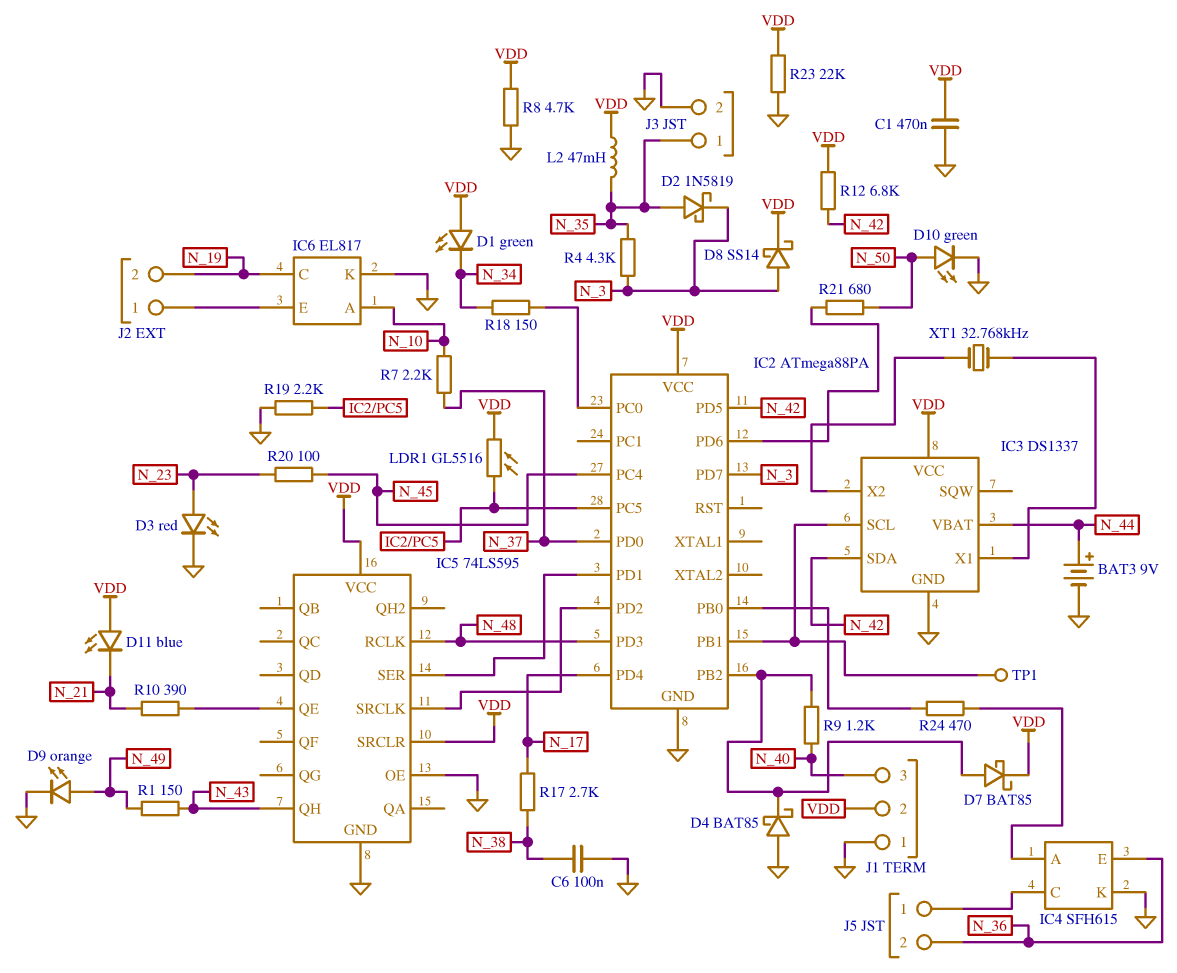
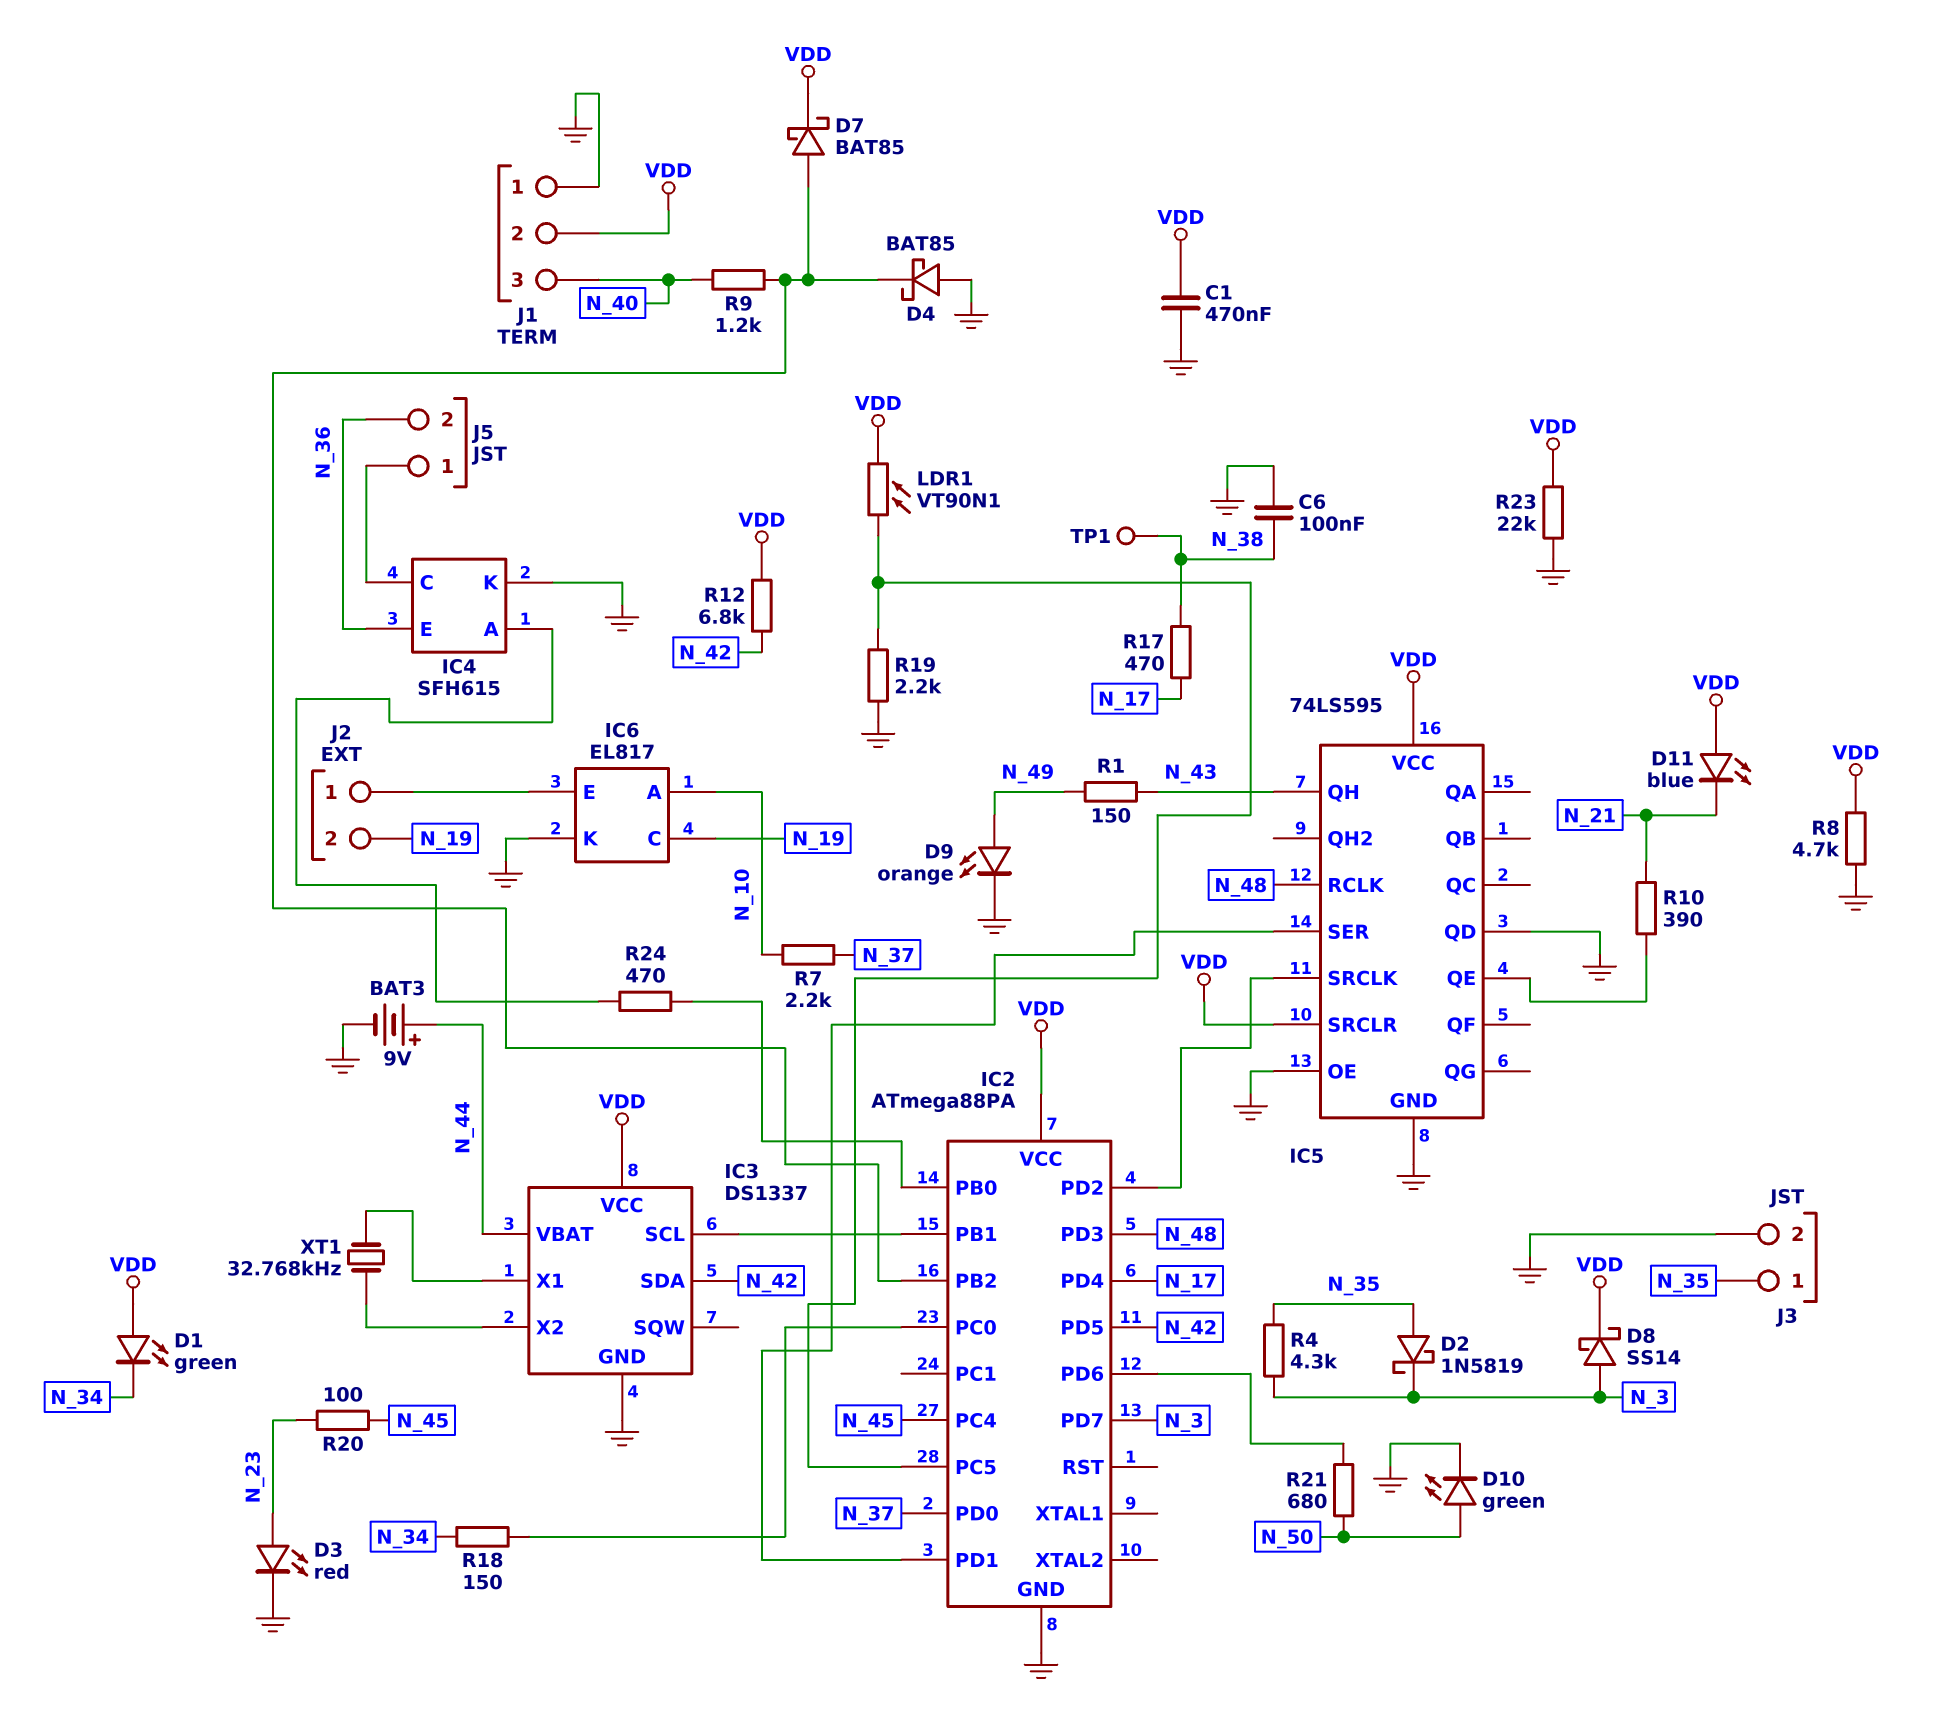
IC5 pin QD: none -> GND
L2: 47mH (N_35, VDD) -> none
LDR1: GL5516 (IC2/PC5, VDD) -> VT90N1 (IC2/PC5, VDD)
R17: 2.7k (N_17, N_38) -> 470 (N_17, N_38)
TP1: test point (IC2/PB1) -> test point (N_38)

